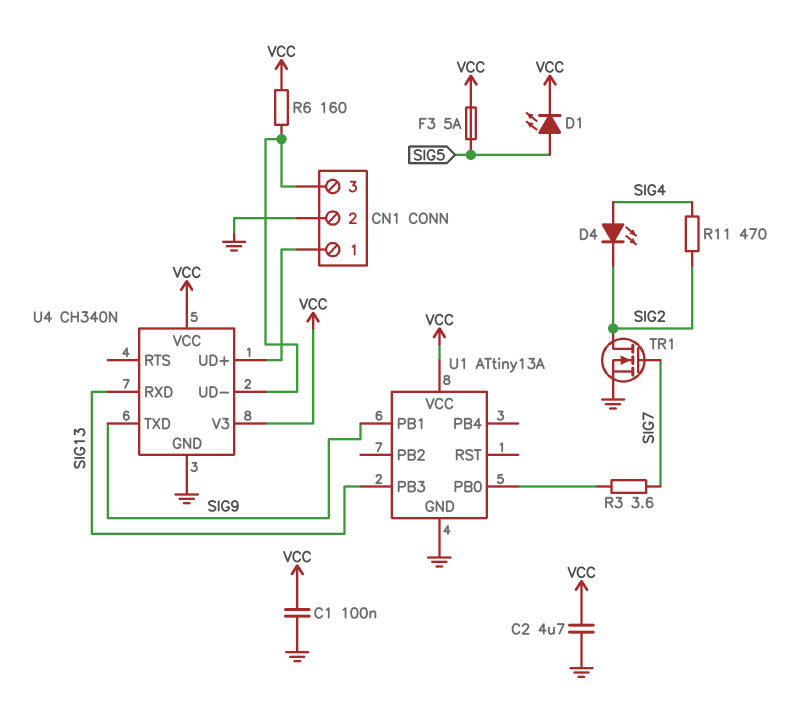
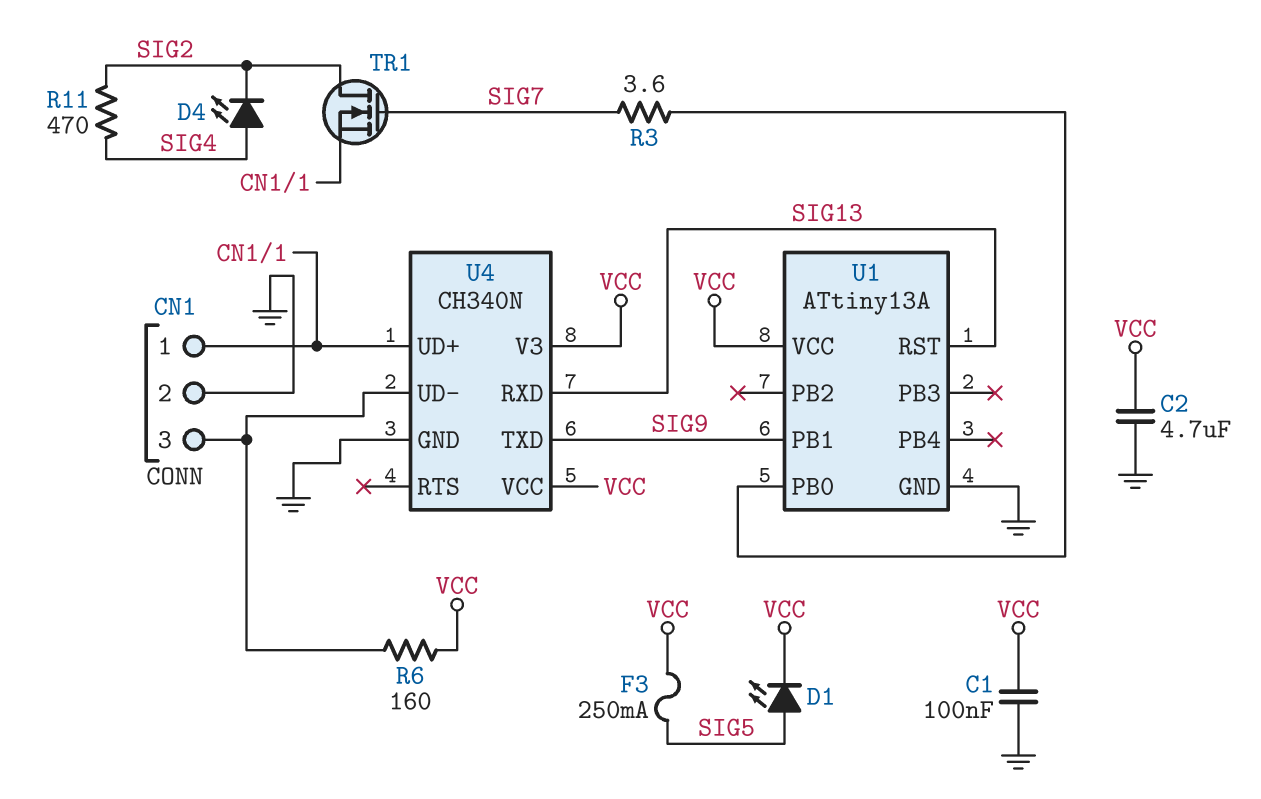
F3: 5A (SIG5, VCC) -> 250mA (SIG5, VCC)
TR1: NMOS (G SIG7, D SIG2, S GND) -> NMOS (G SIG7, D SIG2, S CN1/1)
U1 pin PB3: SIG13 -> none
U1 pin RST: none -> SIG13

